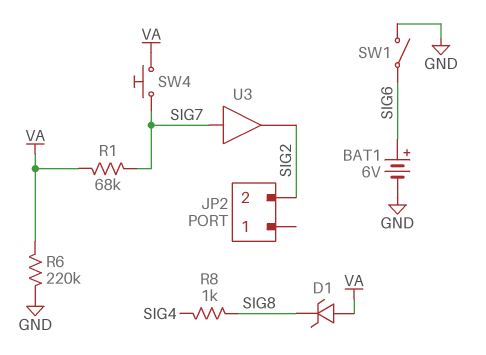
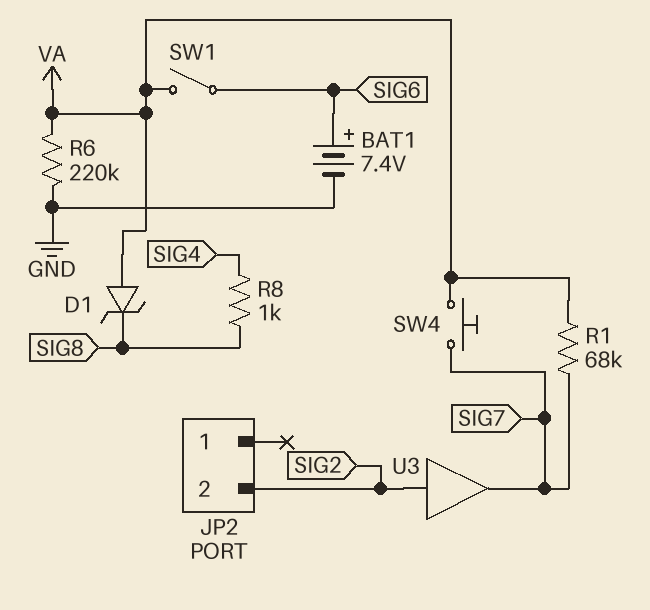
BAT1: 6V (plus SIG6, minus GND) -> 7.4V (plus SIG6, minus GND)
SW1: switch (GND, SIG6) -> switch (SIG6, VA)
U3: buffer (in SIG7, out SIG2) -> buffer (in SIG2, out SIG7)

